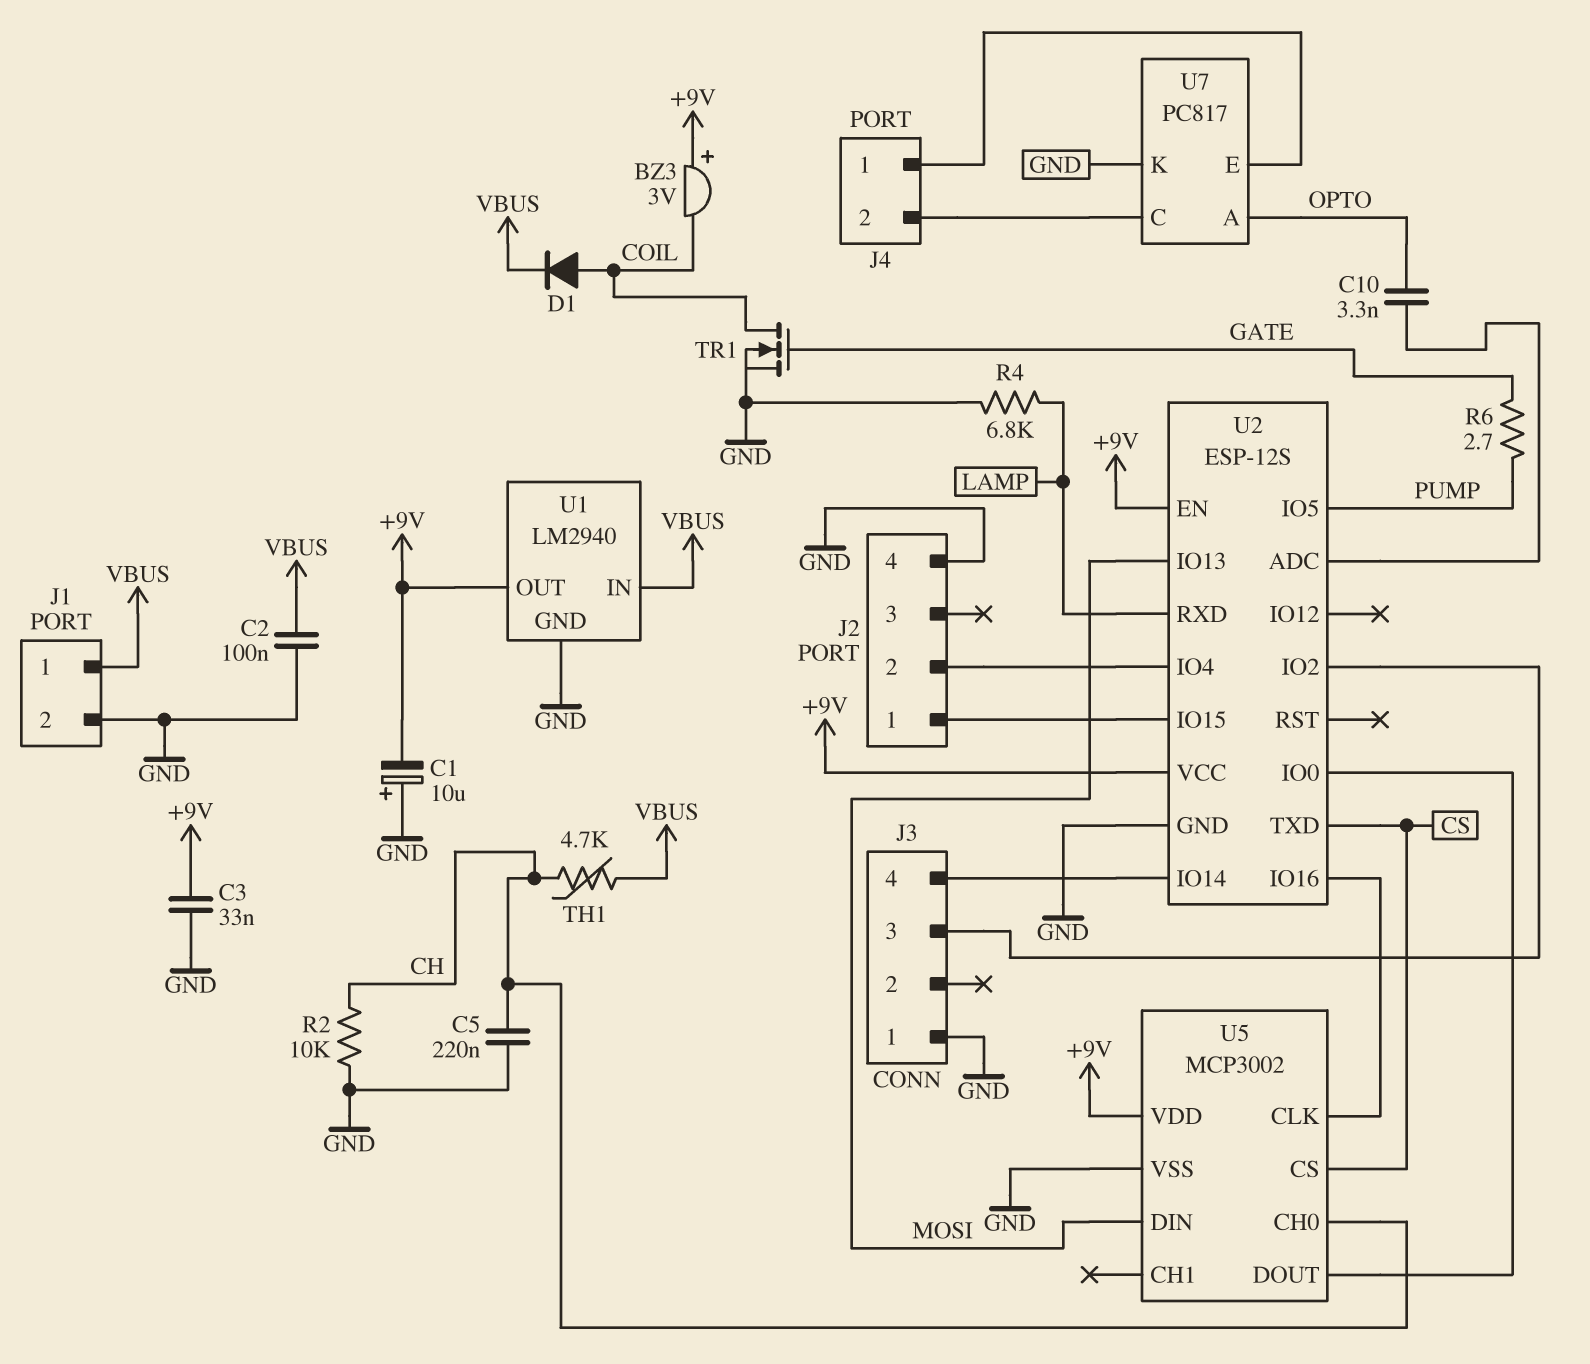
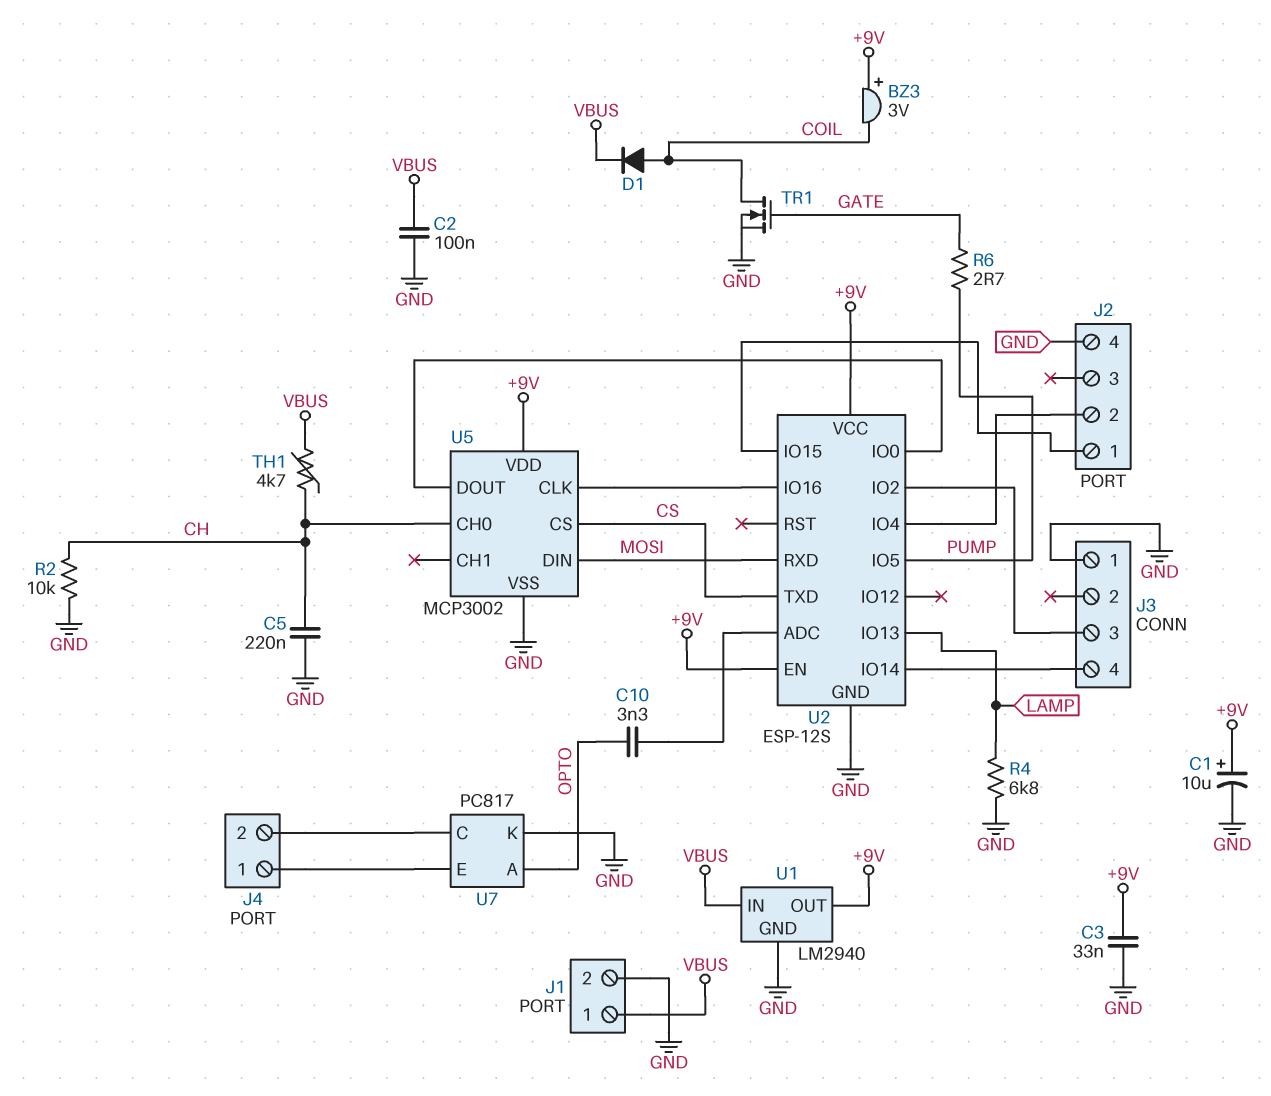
C1: 10uF (plus GND, minus +9V) -> 10uF (plus +9V, minus GND)
U2 pin IO13: MOSI -> LAMP
U2 pin RXD: LAMP -> MOSI

